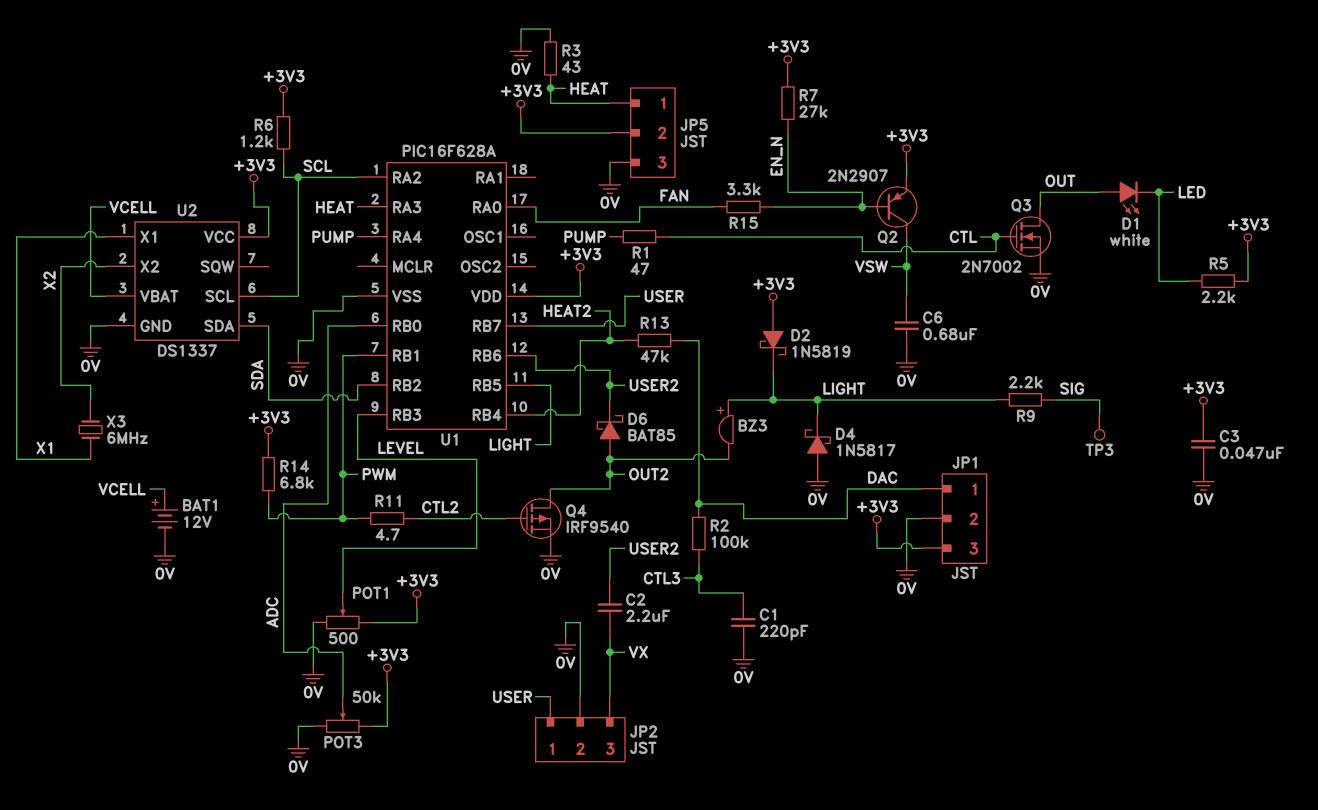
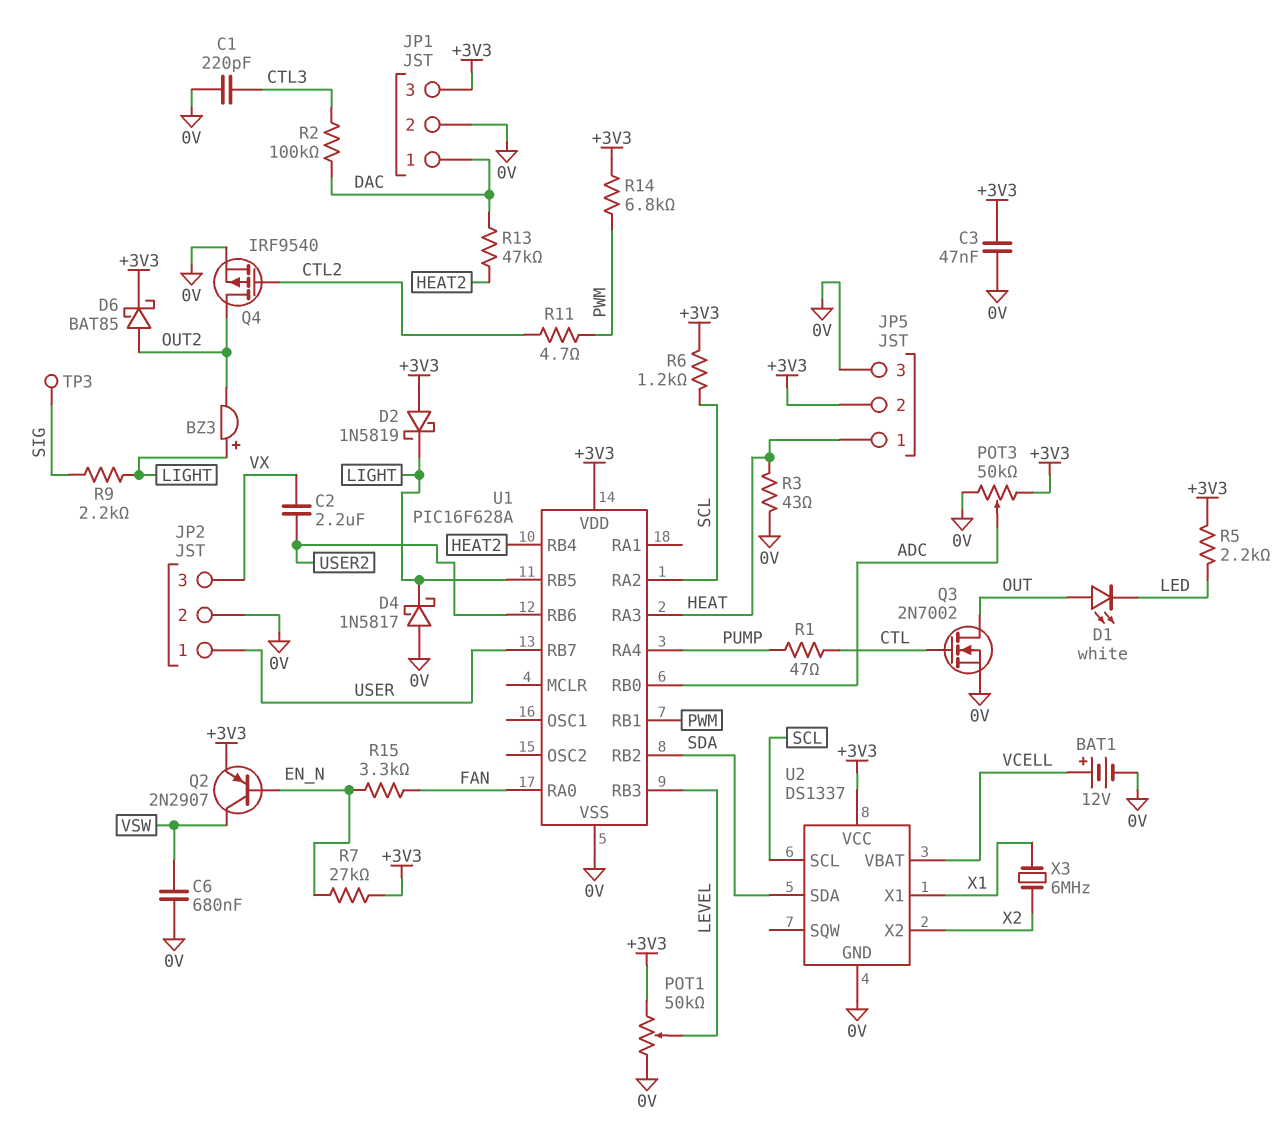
D6: schottky BAT85 (A OUT2, K USER2) -> schottky BAT85 (A OUT2, K +3V3)
POT1: 500 (+3V3, 0V, wiper LEVEL) -> 50k (+3V3, 0V, wiper LEVEL)

